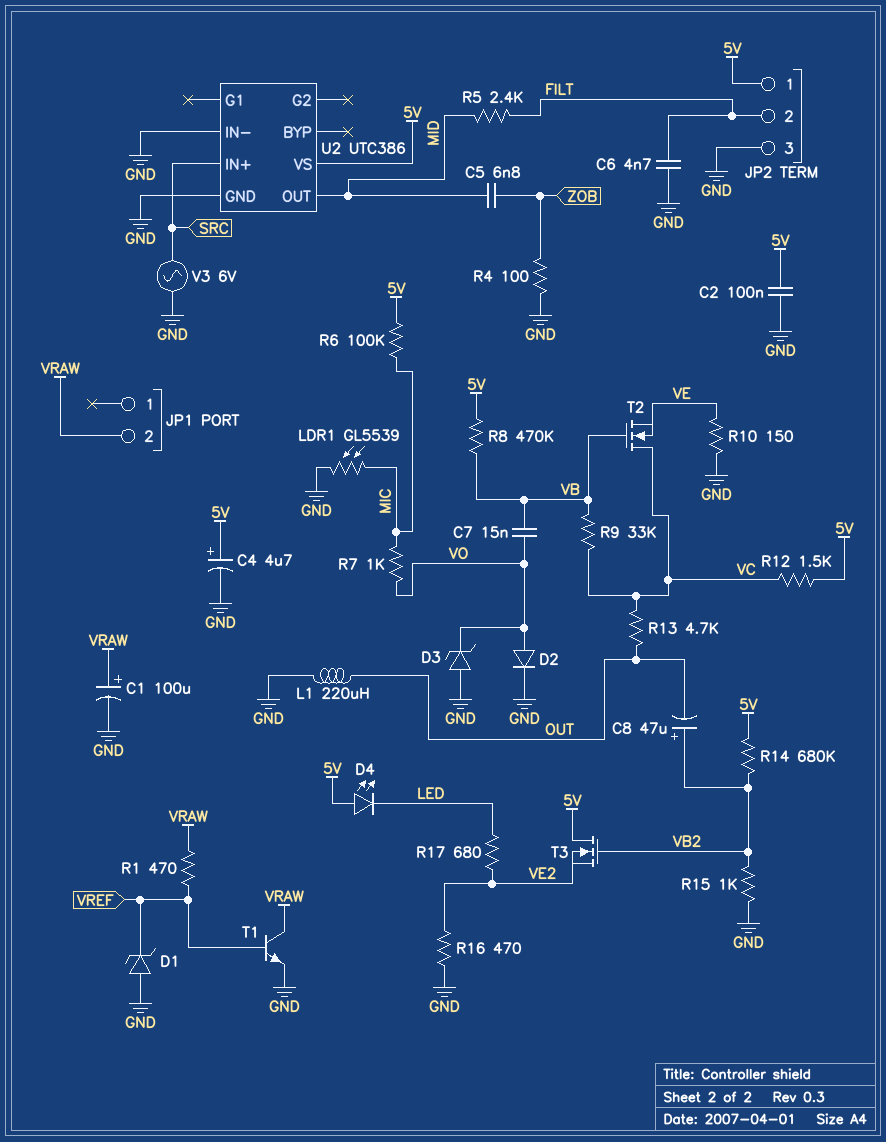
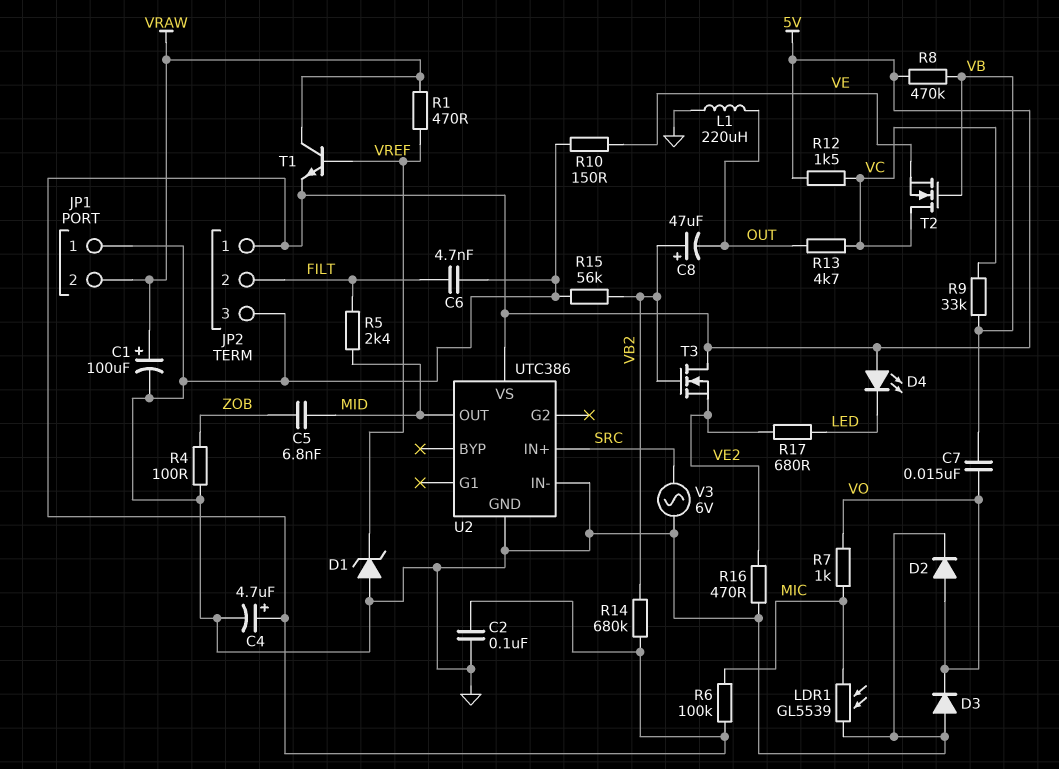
D3: zener (A GND, K VO) -> diode (A GND, K VO)
JP1 pin 1: none -> GND
R15: 1k (GND, VB2) -> 56k (GND, VB2)
T1: NPN (B VREF, C VRAW, E GND) -> NPN (B VREF, C VRAW, E 5V)

